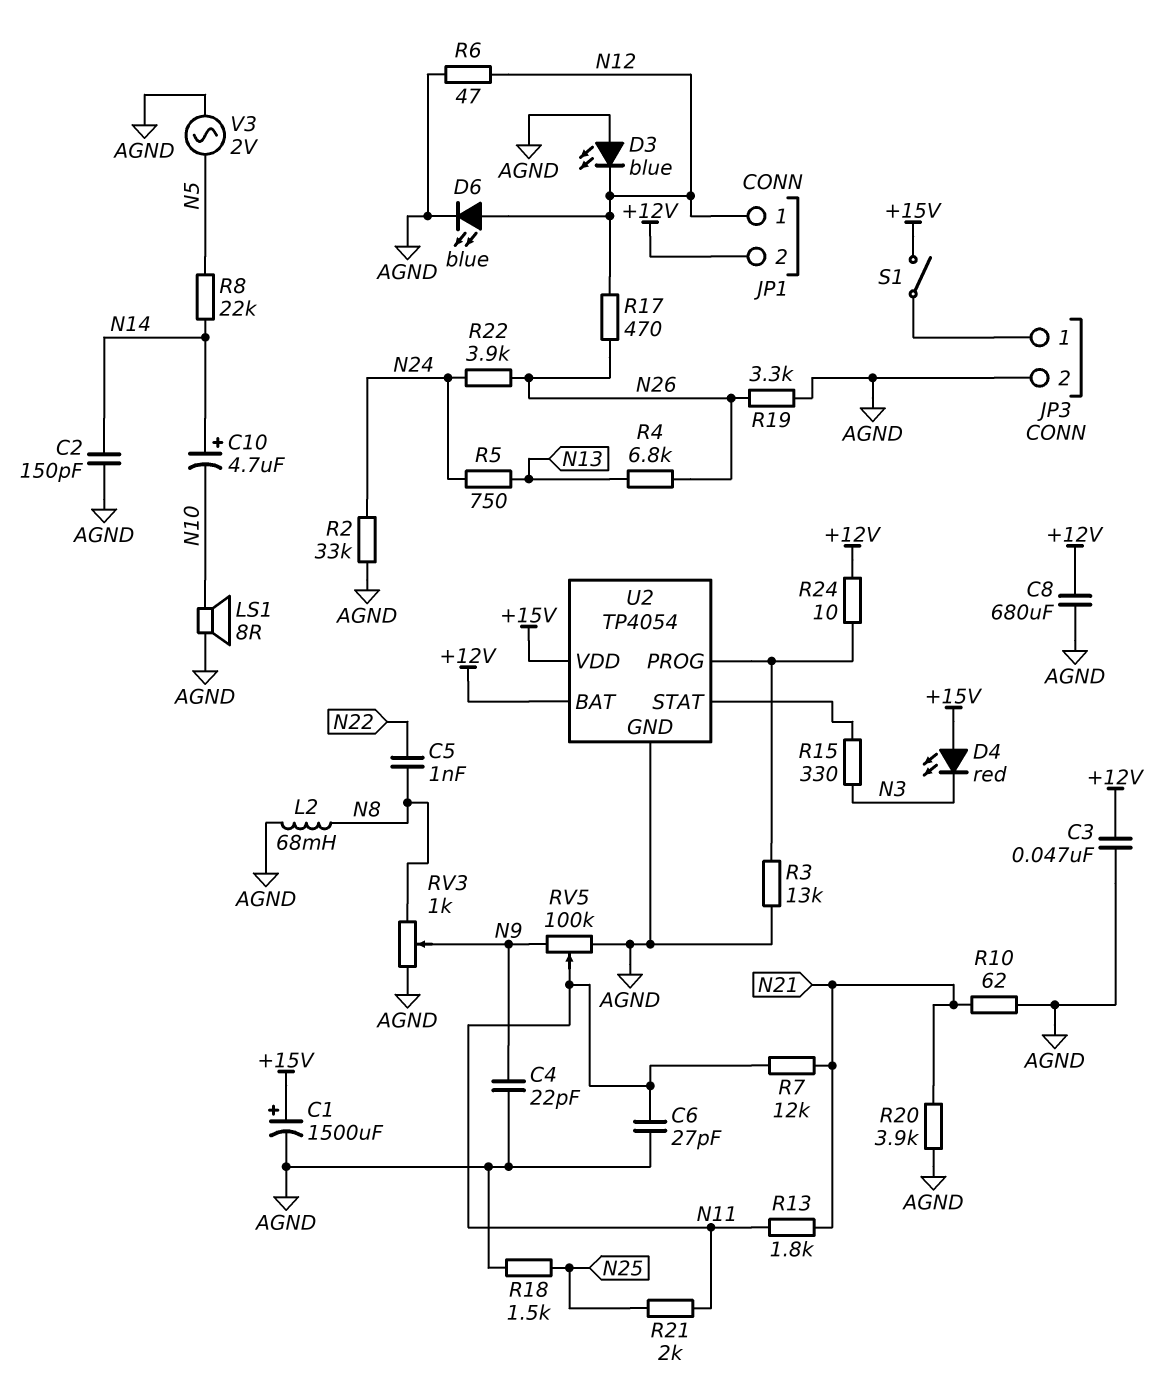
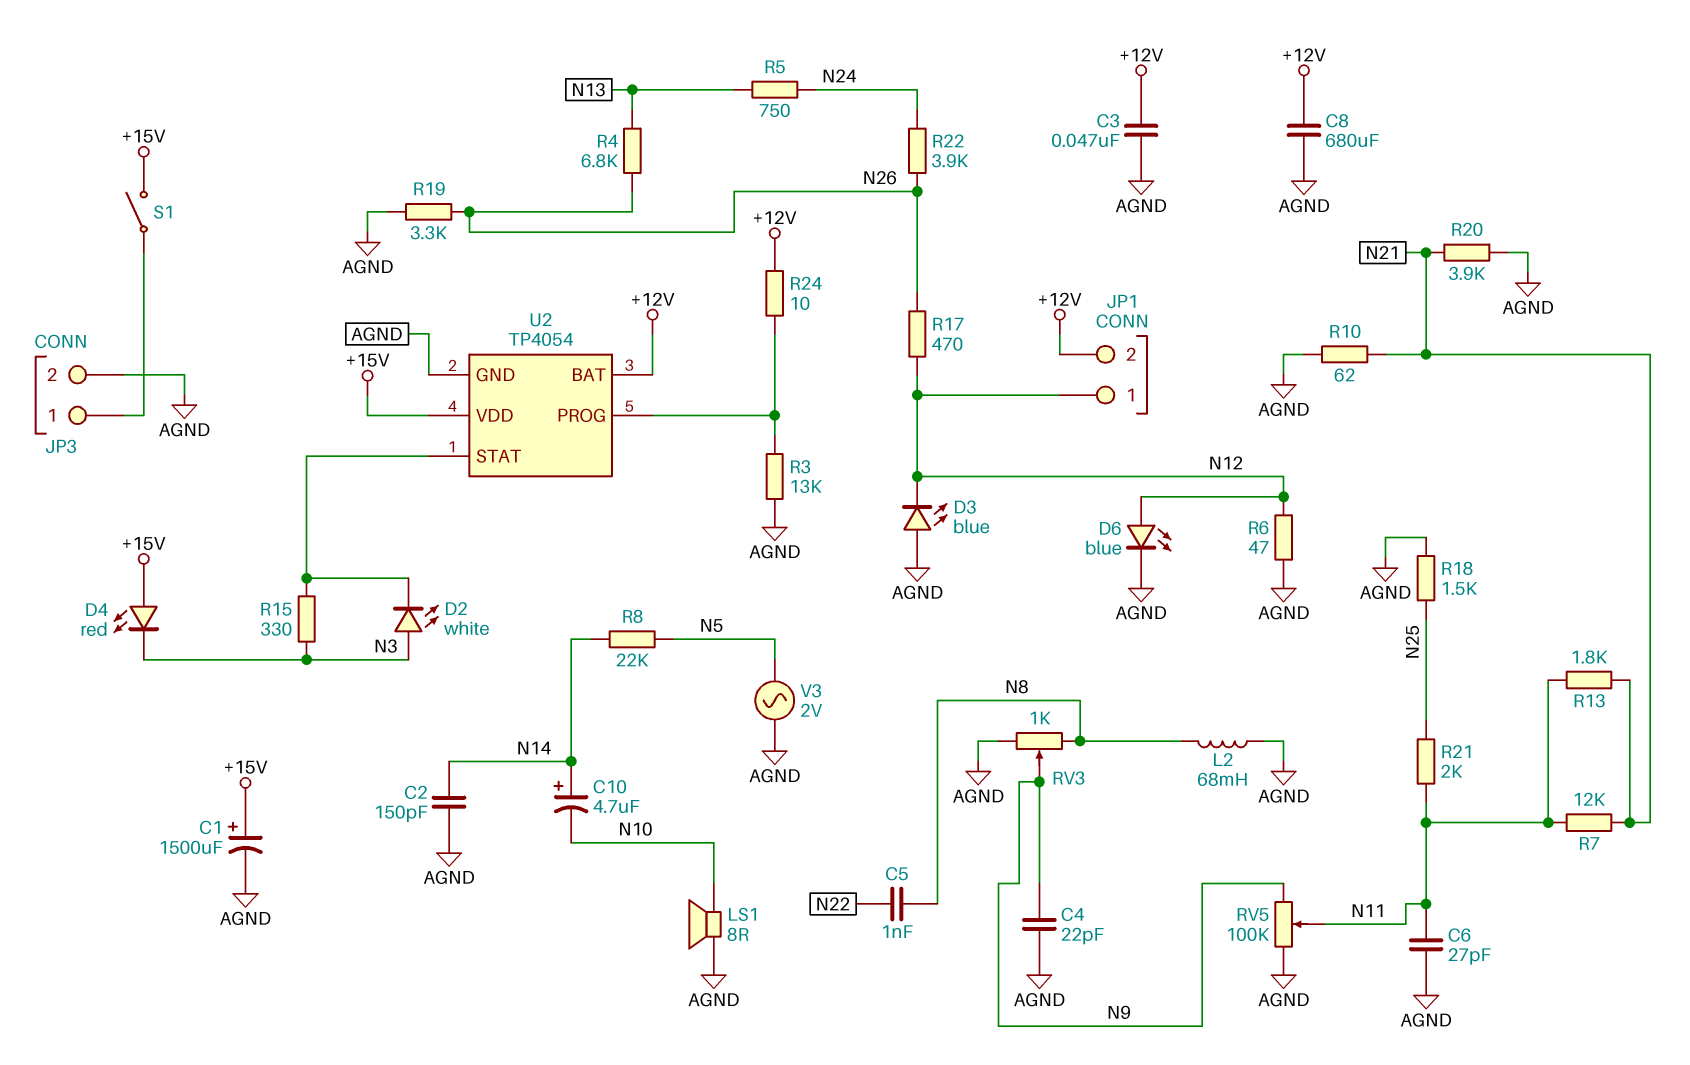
D2: none -> LED white (A N3, K U2/STAT)
R2: 33k (AGND, N24) -> none

